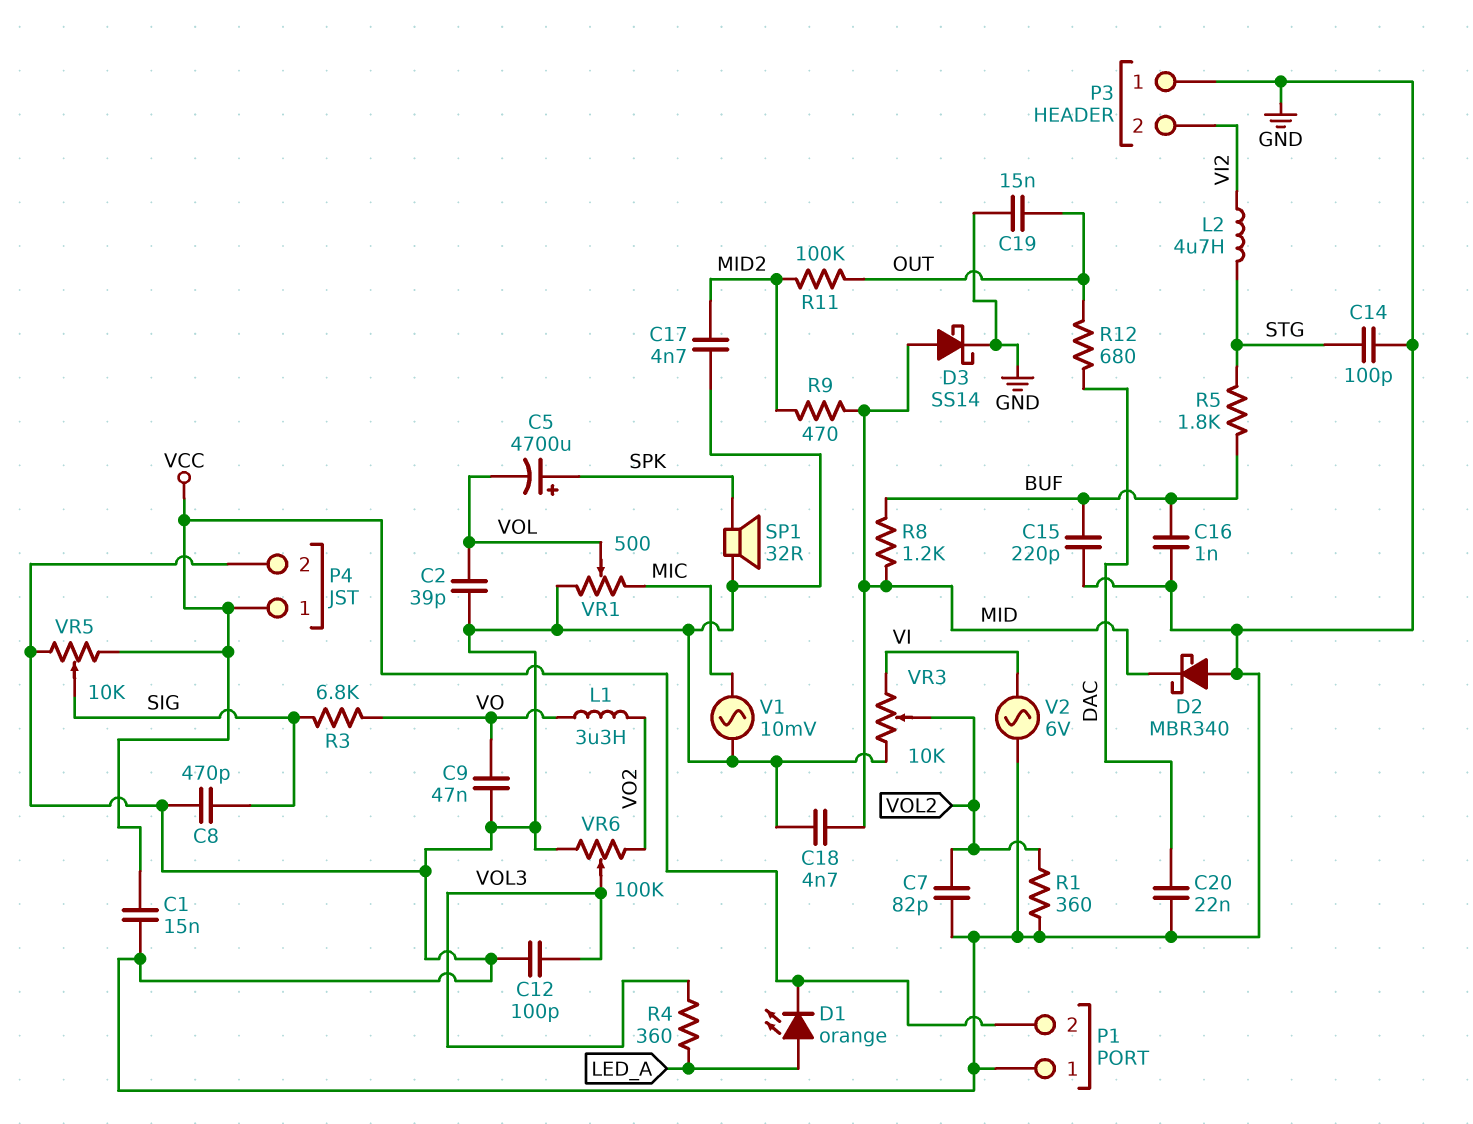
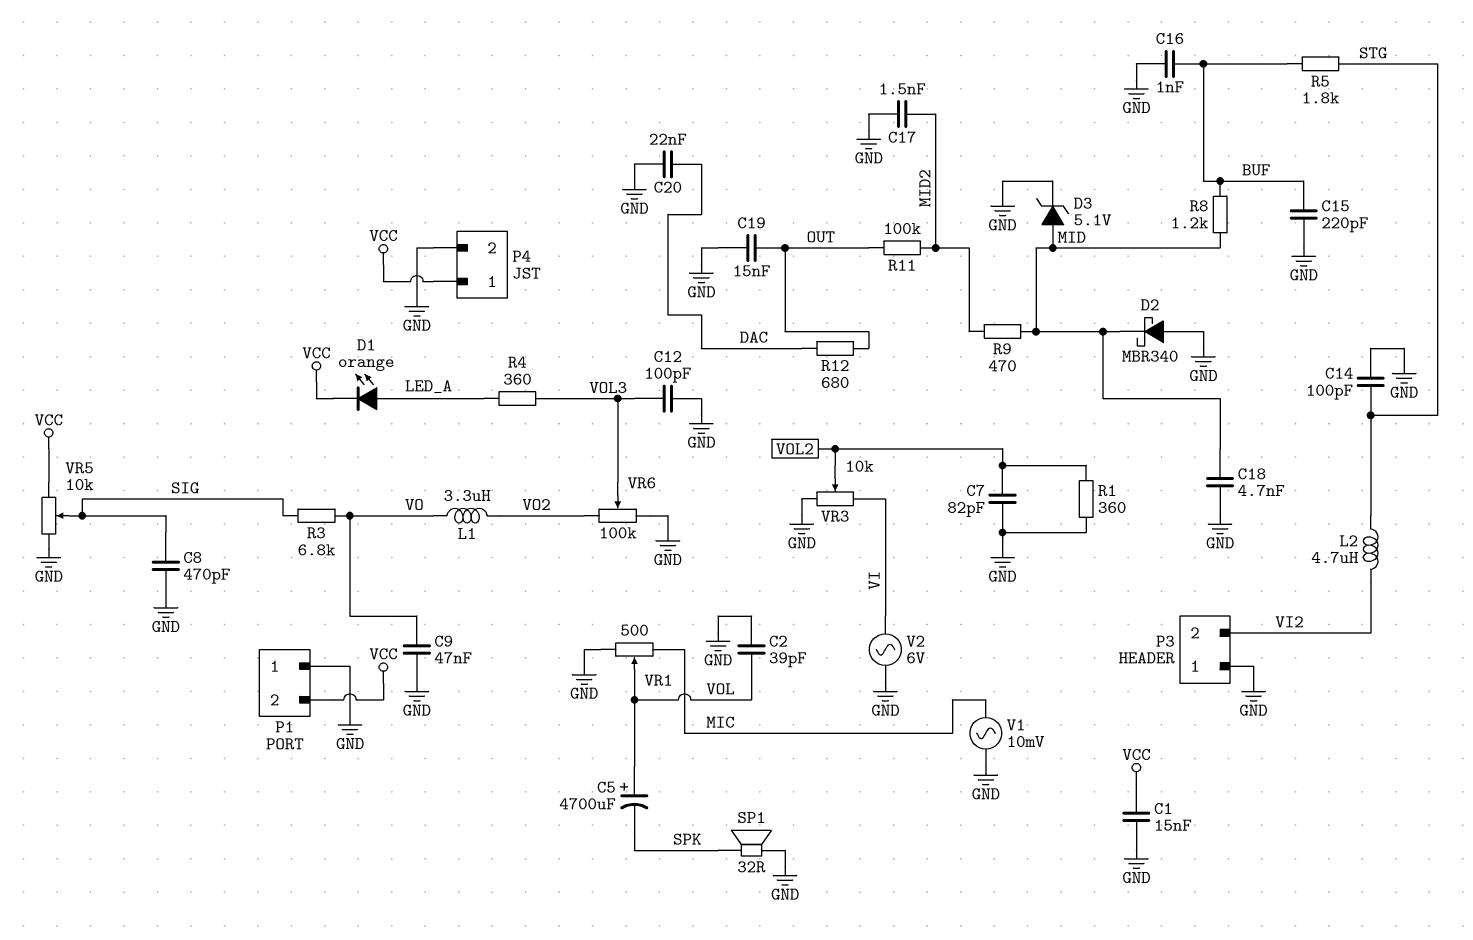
C5: 4700uF (plus SPK, minus VOL) -> 4700uF (plus VOL, minus SPK)
C17: 4.7nF (GND, MID2) -> 1.5nF (GND, MID2)
D3: schottky SS14 (A MID, K GND) -> zener 5.1V (A MID, K GND)

